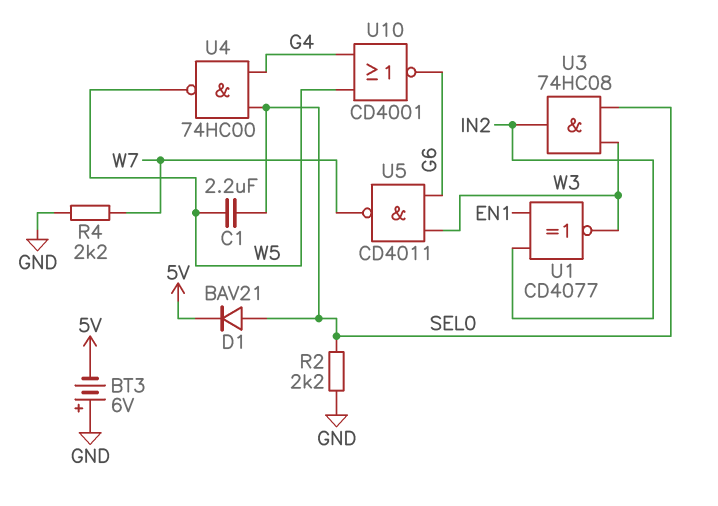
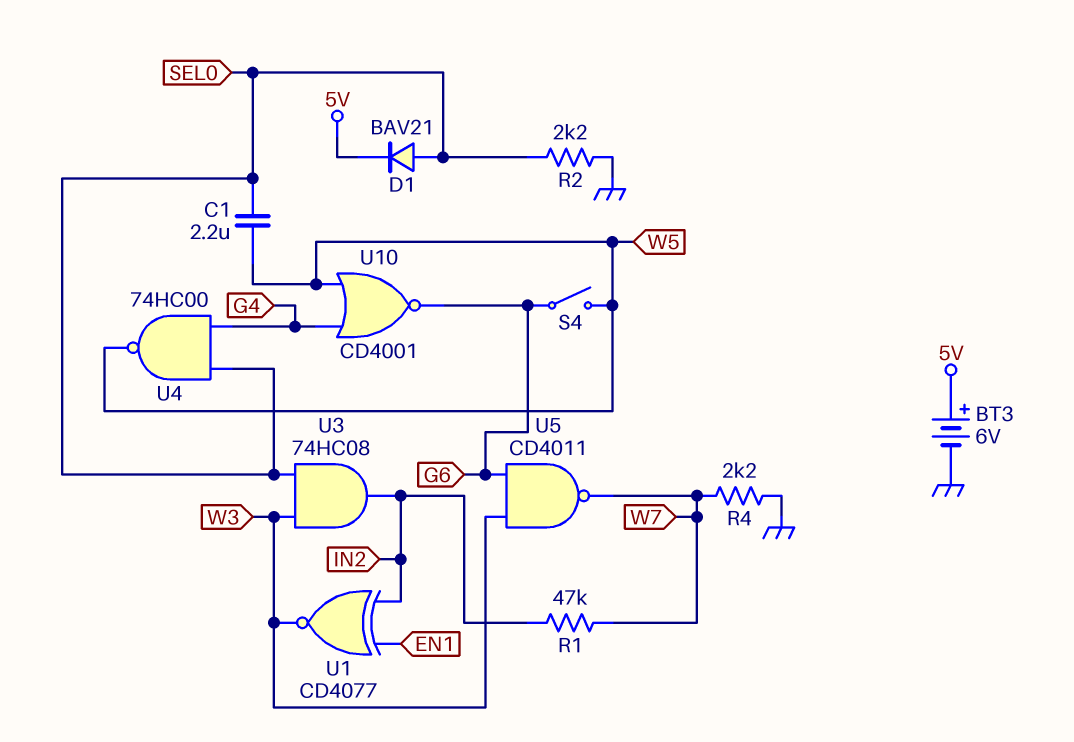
BT3: 6V (plus GND, minus 5V) -> 6V (plus 5V, minus GND)
R1: none -> 47k (IN2, W7)
S4: none -> switch (G6, W5)

